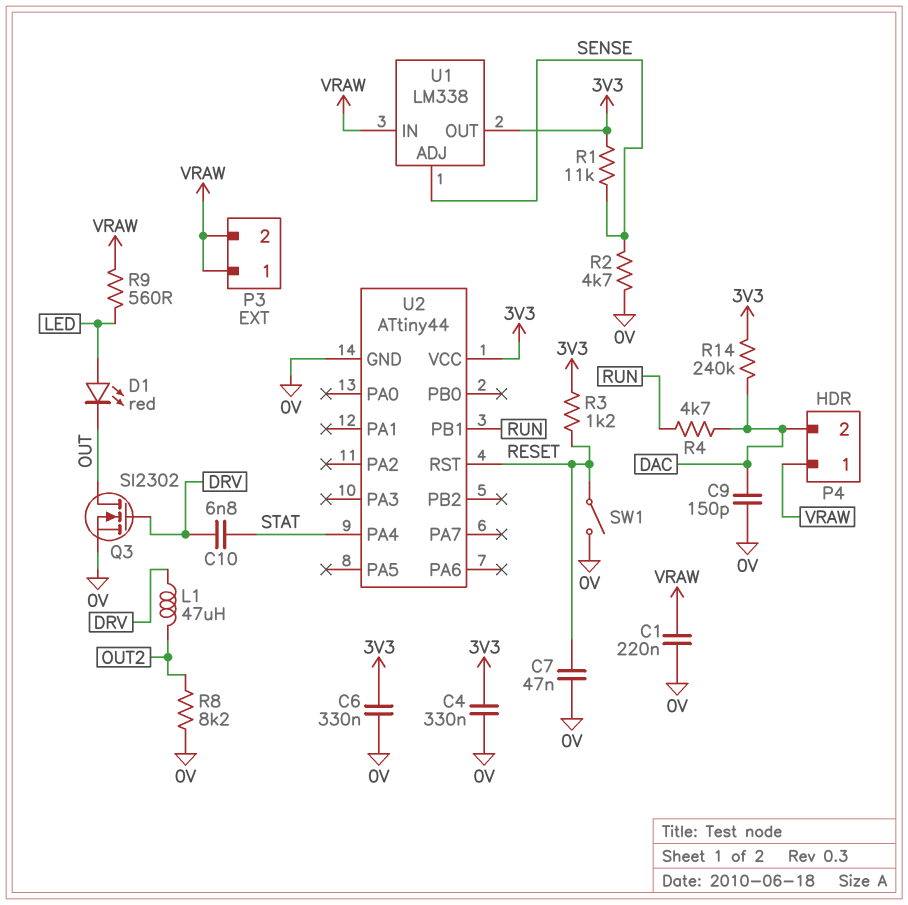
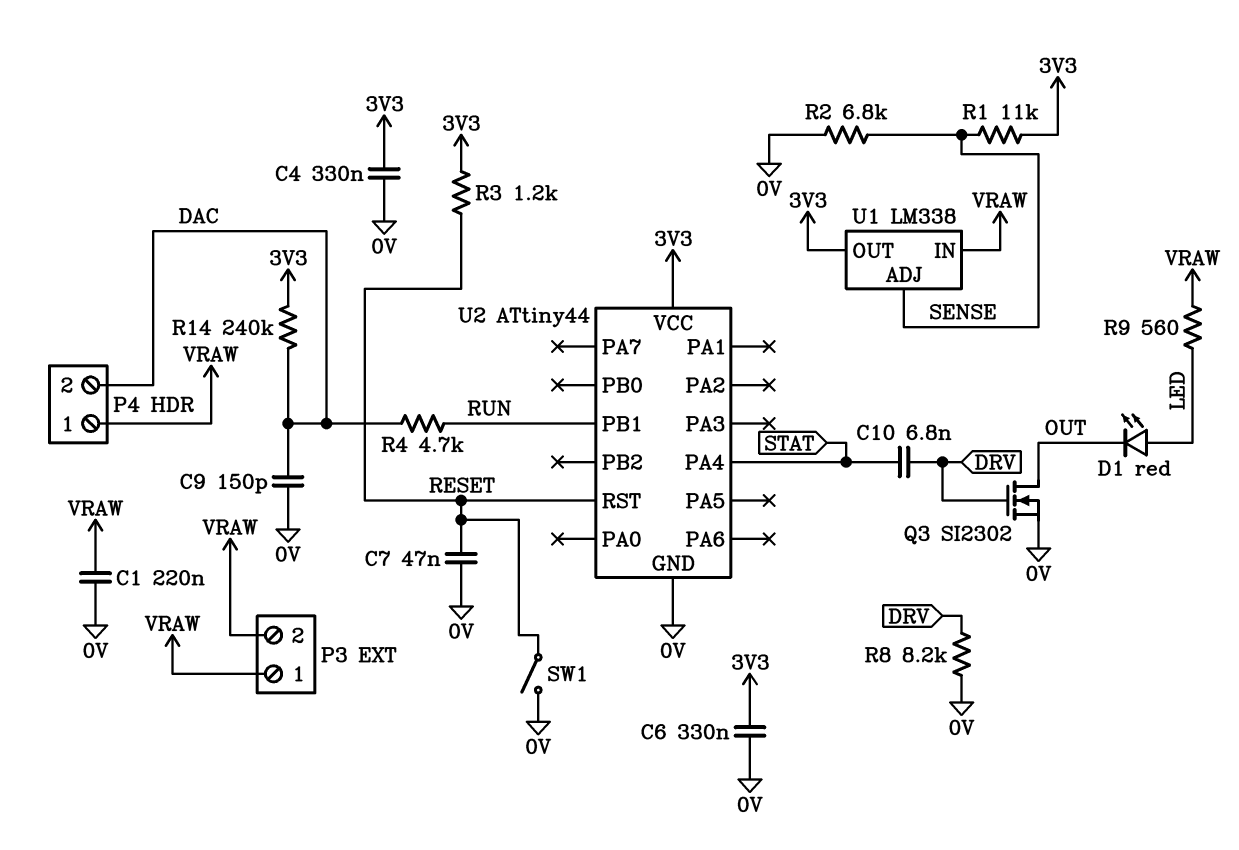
L1: 47uH (DRV, OUT2) -> none
R2: 4.7k (0V, SENSE) -> 6.8k (0V, SENSE)
R8: 8.2k (0V, OUT2) -> 8.2k (0V, DRV)

